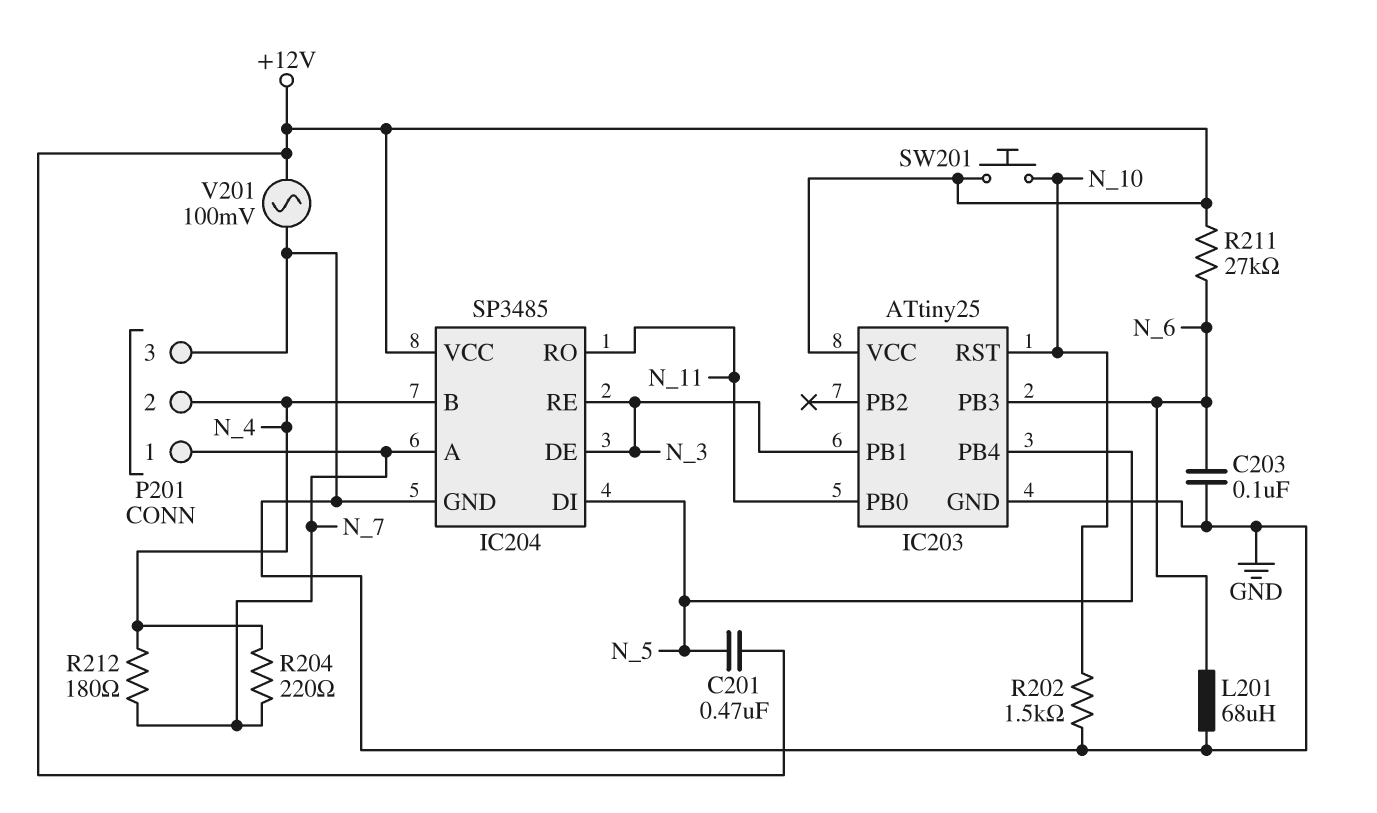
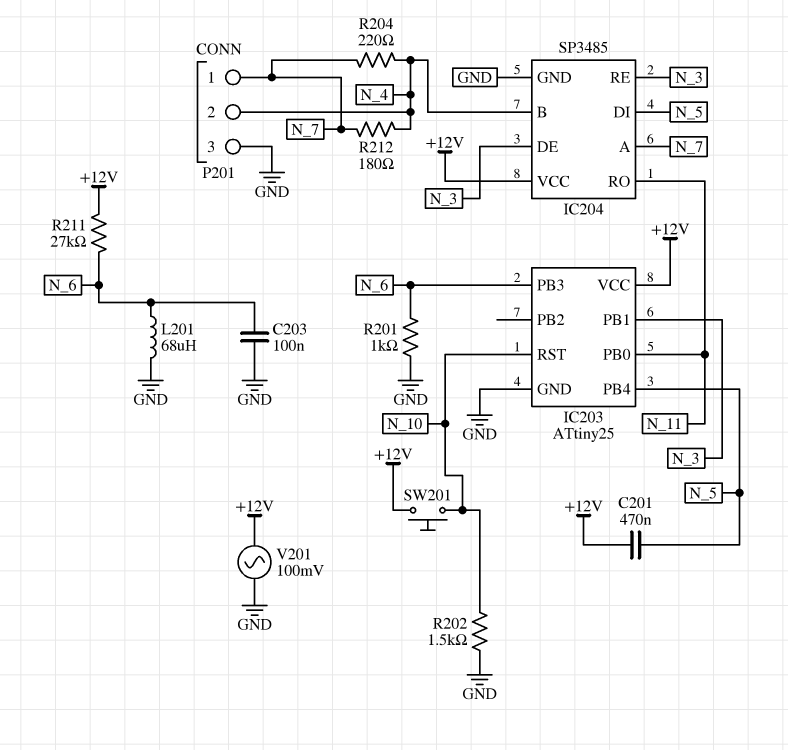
R201: none -> 1k (GND, N_6)

